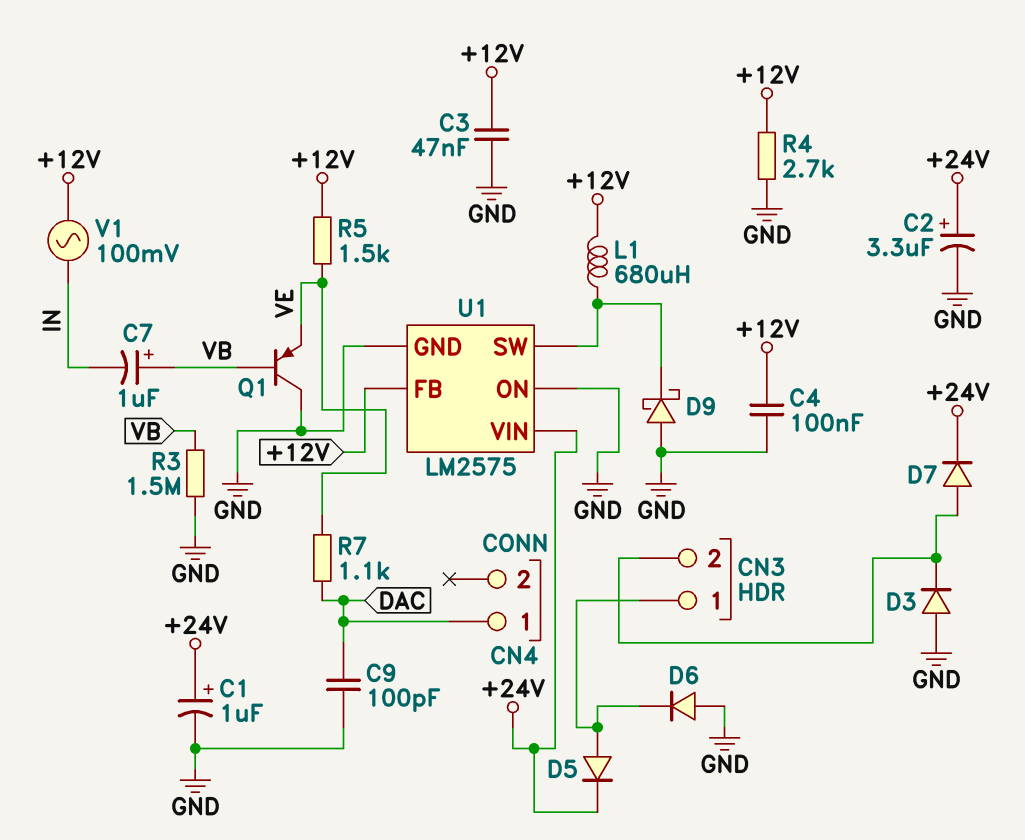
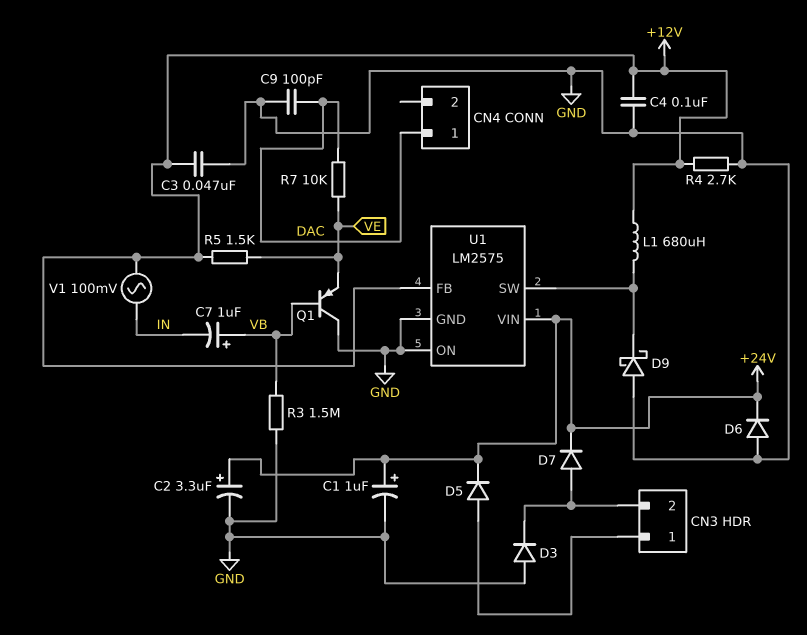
D6: diode (A GND, K CN3/1) -> diode (A GND, K +24V)
R7: 1.1k (DAC, VE) -> 10k (DAC, VE)

